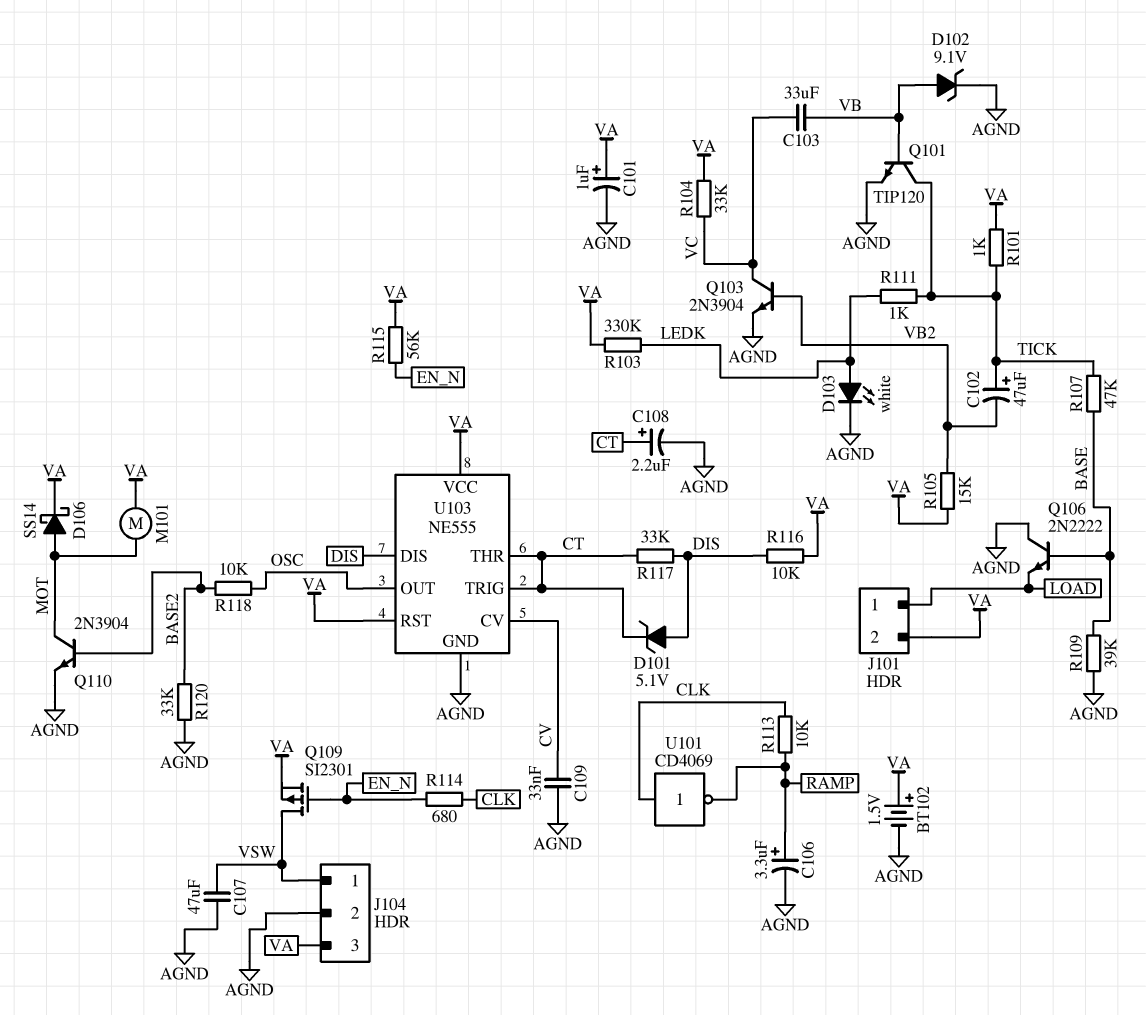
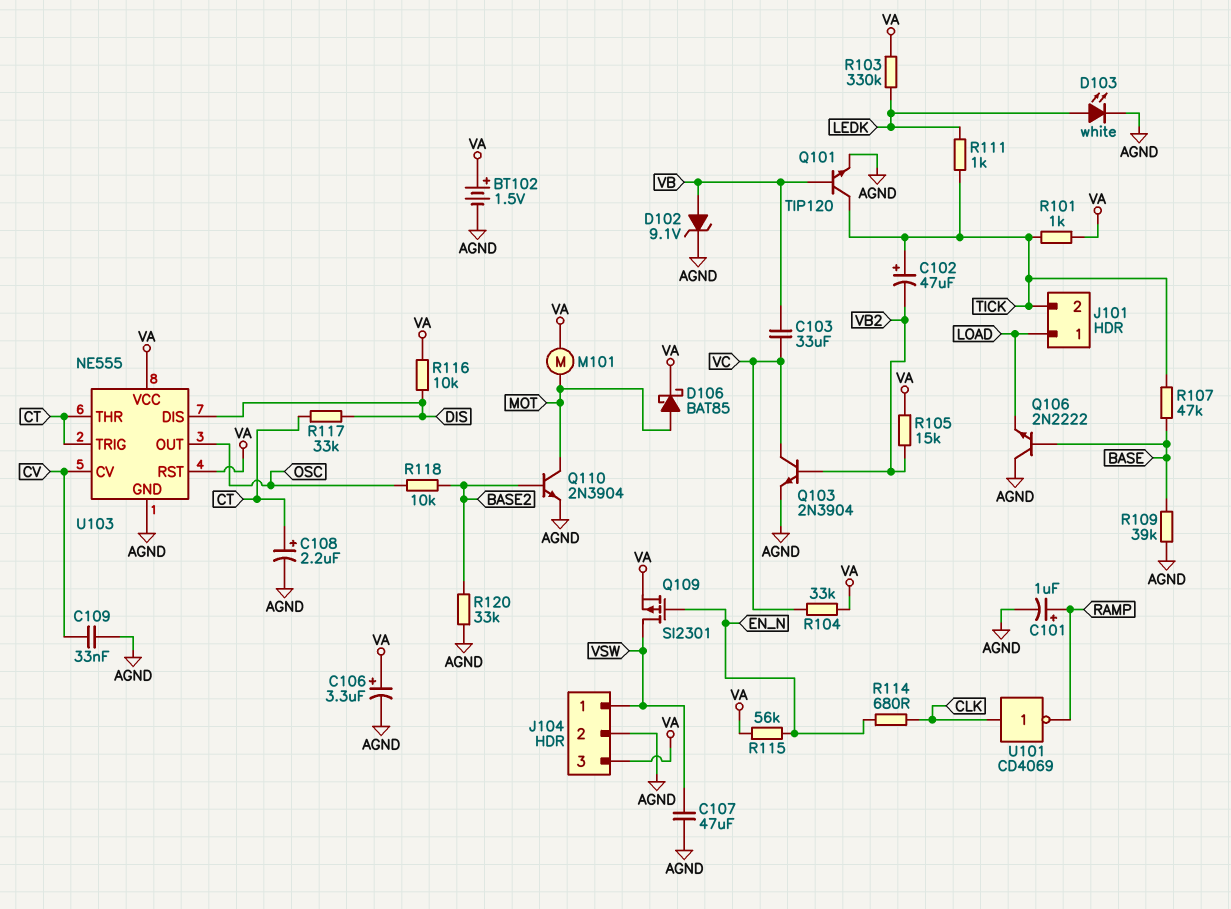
C101: 1uF (plus VA, minus AGND) -> 1uF (plus RAMP, minus AGND)
C106: 3.3uF (plus RAMP, minus AGND) -> 3.3uF (plus VA, minus AGND)
D101: zener 5.1V (A DIS, K CT) -> none
D106: schottky SS14 (A MOT, K VA) -> schottky BAT85 (A MOT, K VA)
J101 pin 2: VA -> TICK
R113: 10k (CLK, RAMP) -> none

